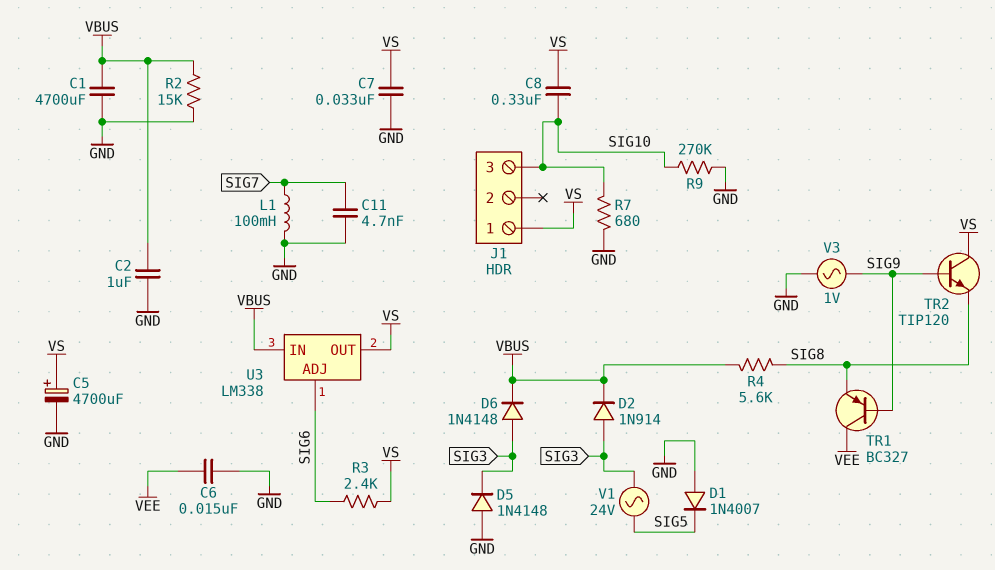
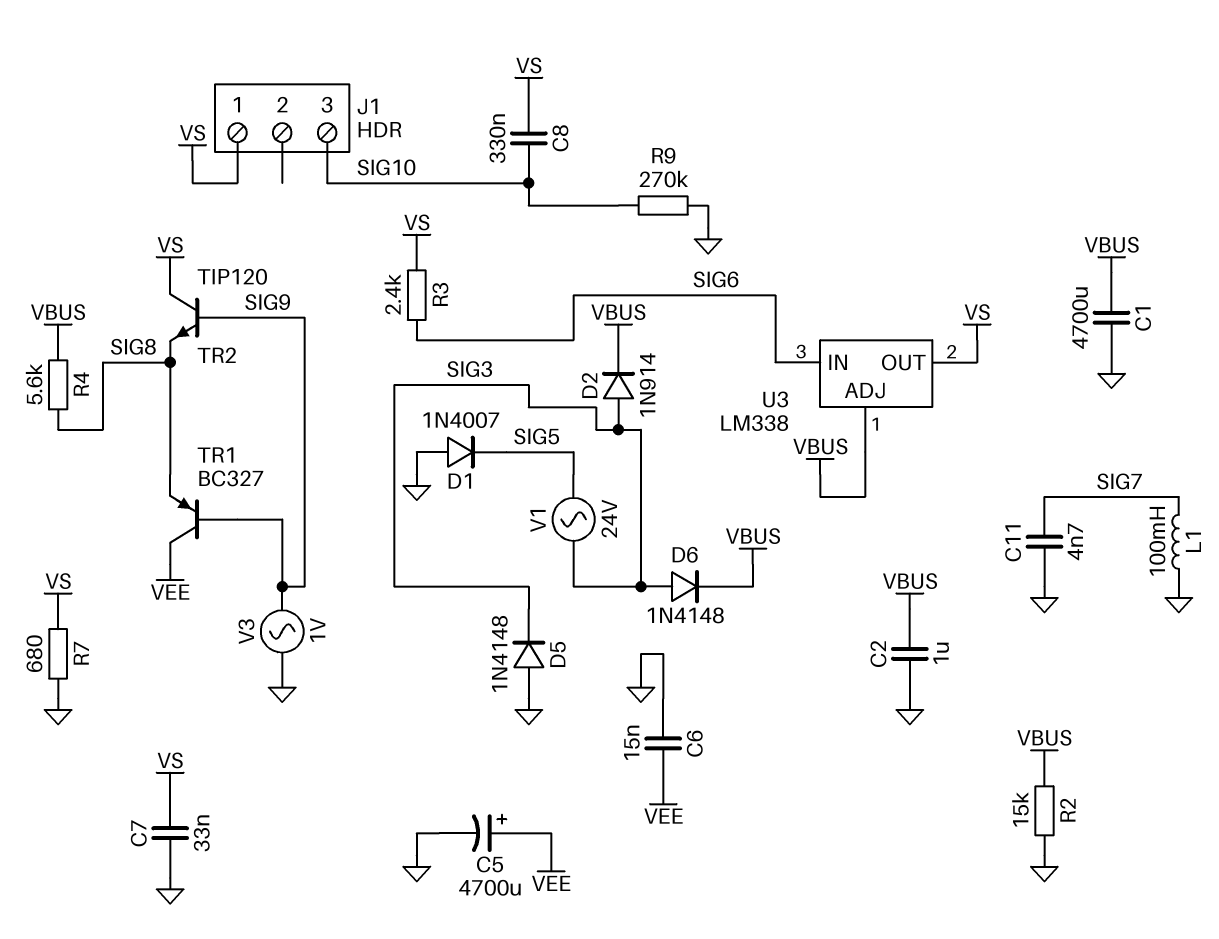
C5: 4700uF (plus VS, minus GND) -> 4700uF (plus VEE, minus GND)
R7: 680 (GND, SIG10) -> 680 (GND, VS)
U3 pin ADJ: SIG6 -> VBUS
U3 pin IN: VBUS -> SIG6

